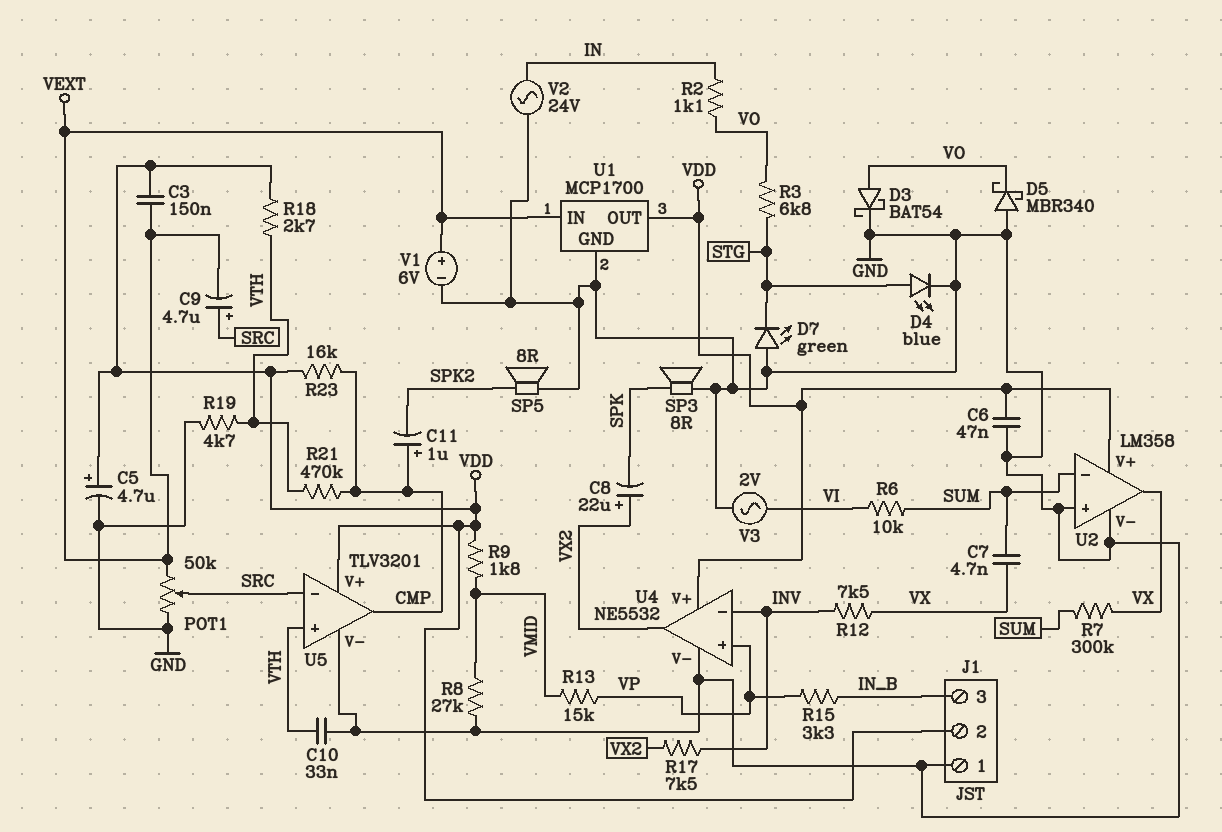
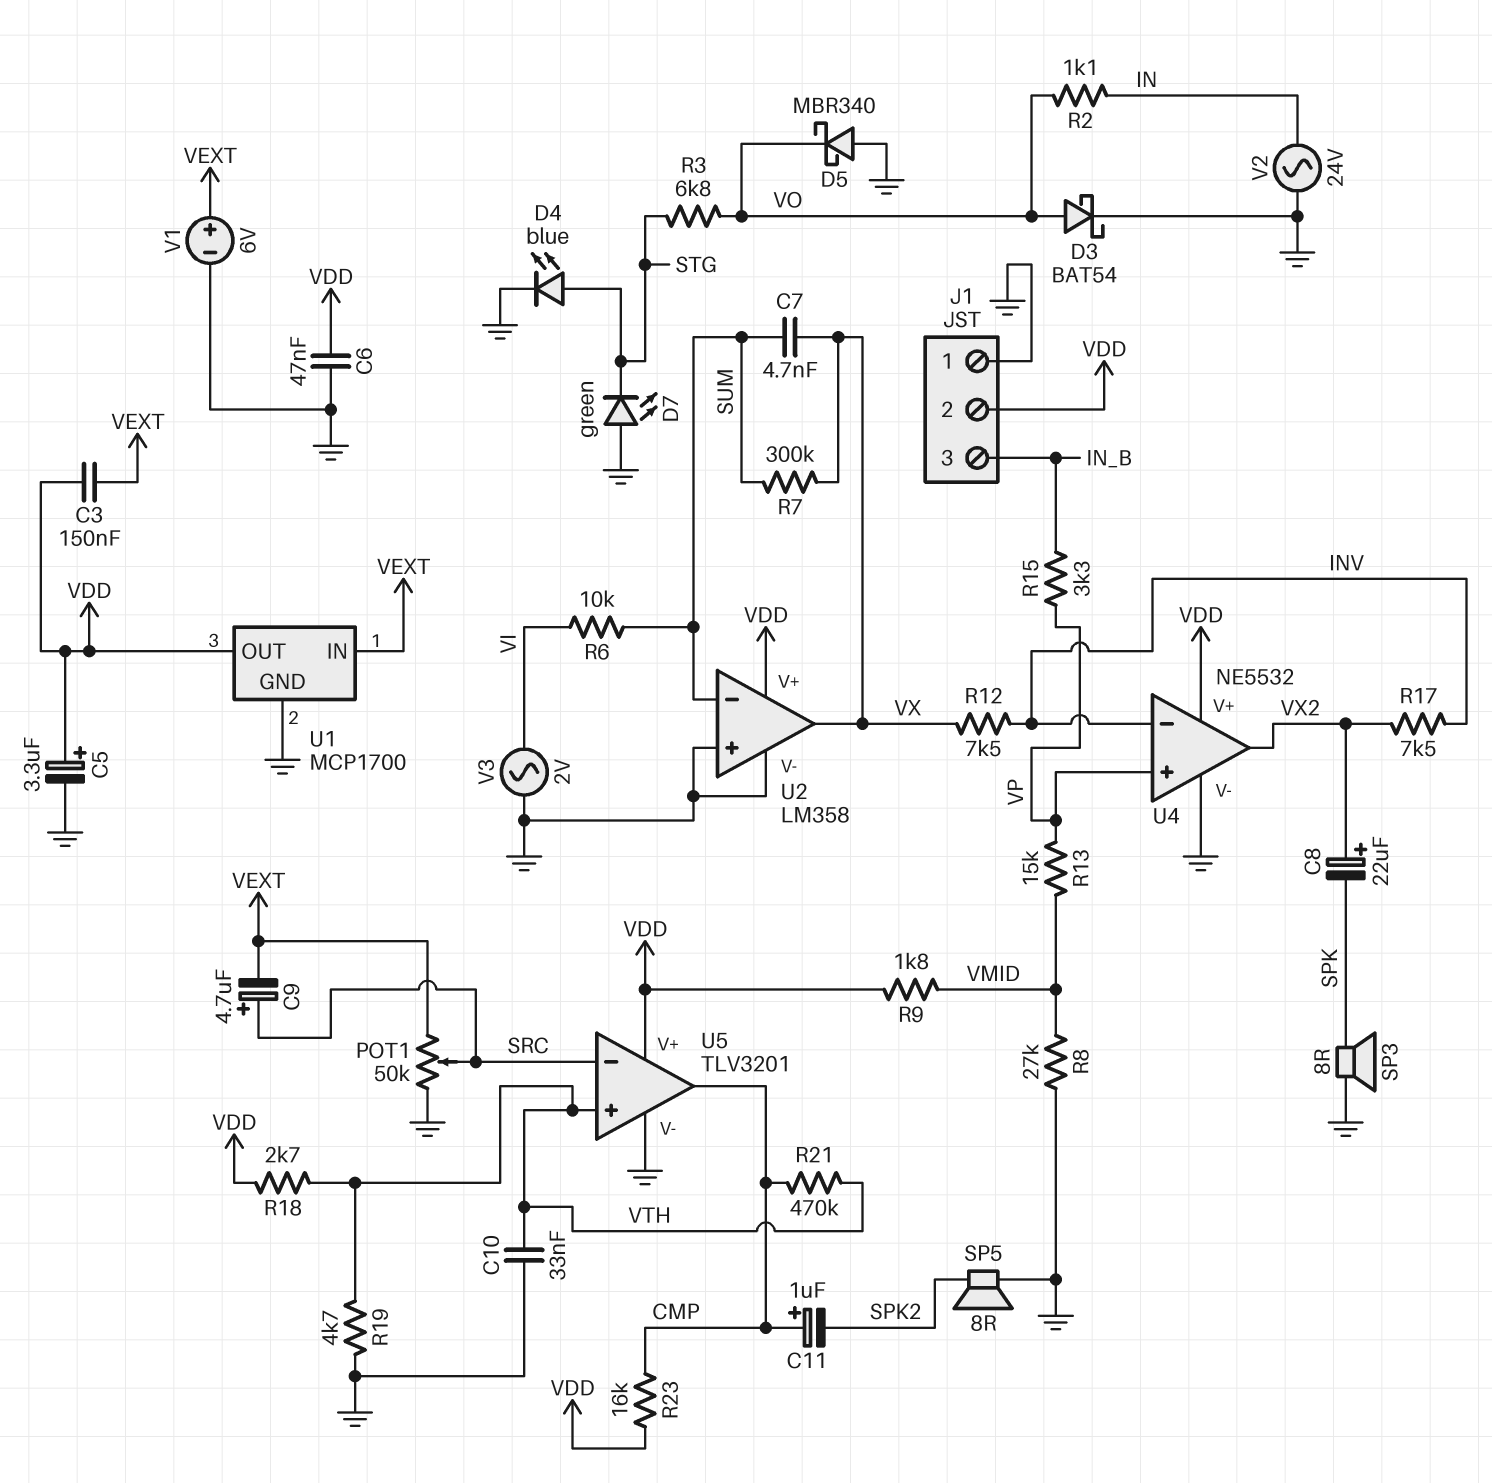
C5: 4.7uF (plus VDD, minus GND) -> 3.3uF (plus VDD, minus GND)

